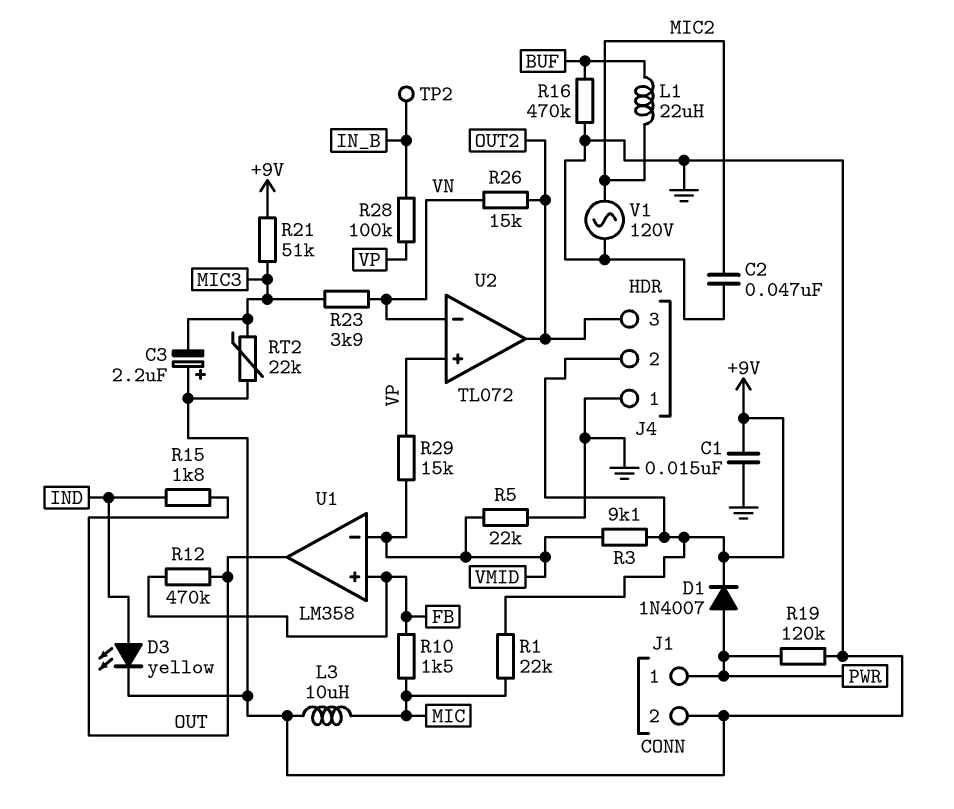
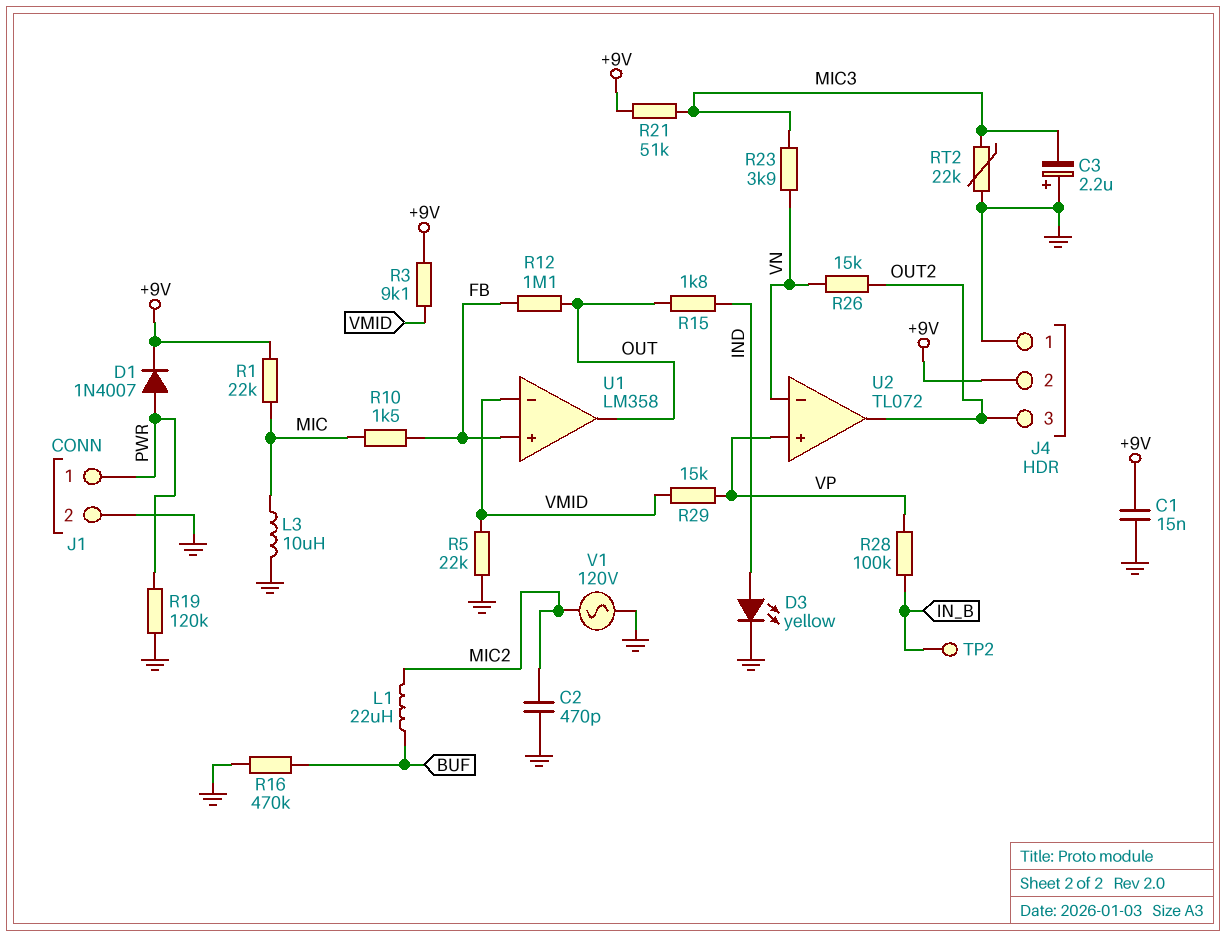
C2: 47nF (GND, MIC2) -> 470pF (GND, MIC2)
R12: 470k (FB, OUT) -> 1.1M (FB, OUT)

